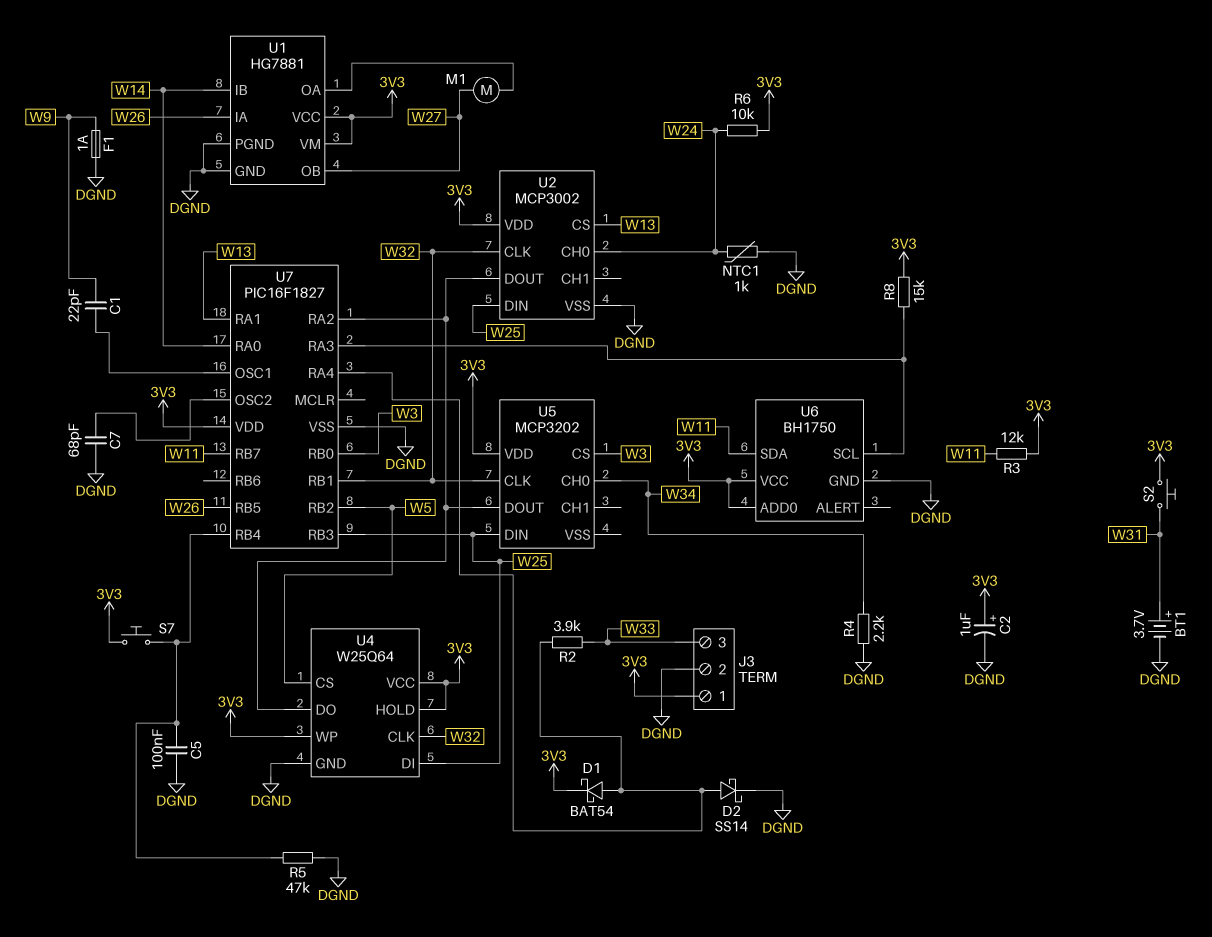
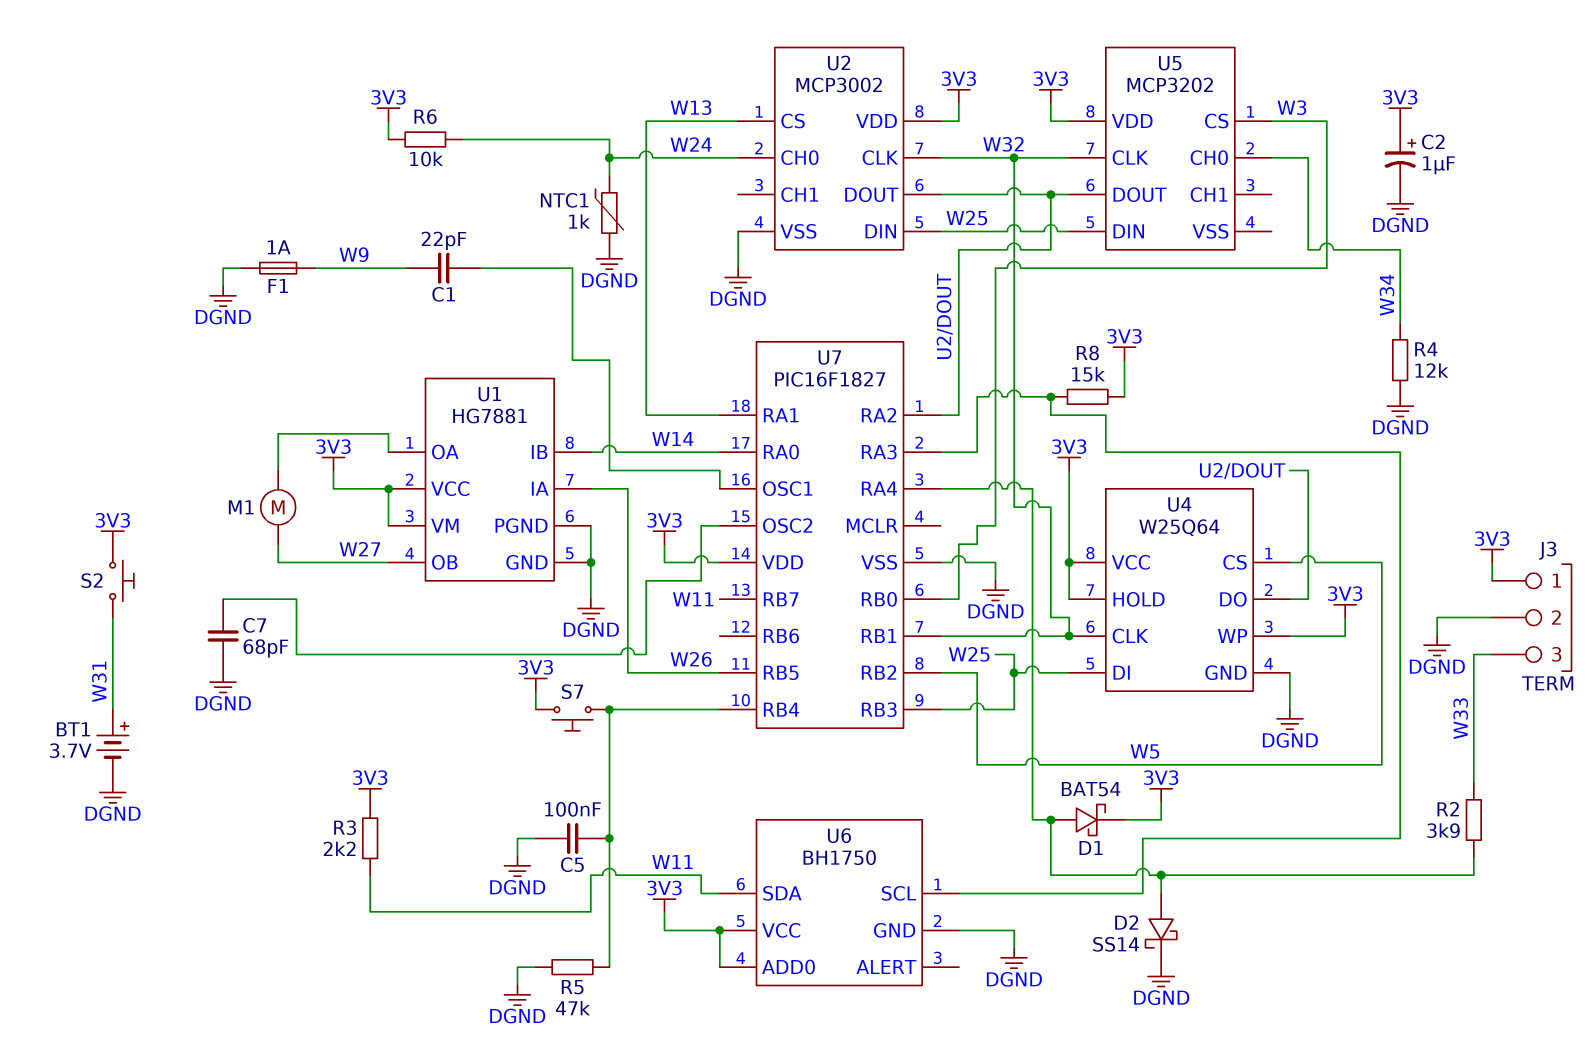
R3: 12k (3V3, W11) -> 2.2k (3V3, W11)
R4: 2.2k (DGND, W34) -> 12k (DGND, W34)

